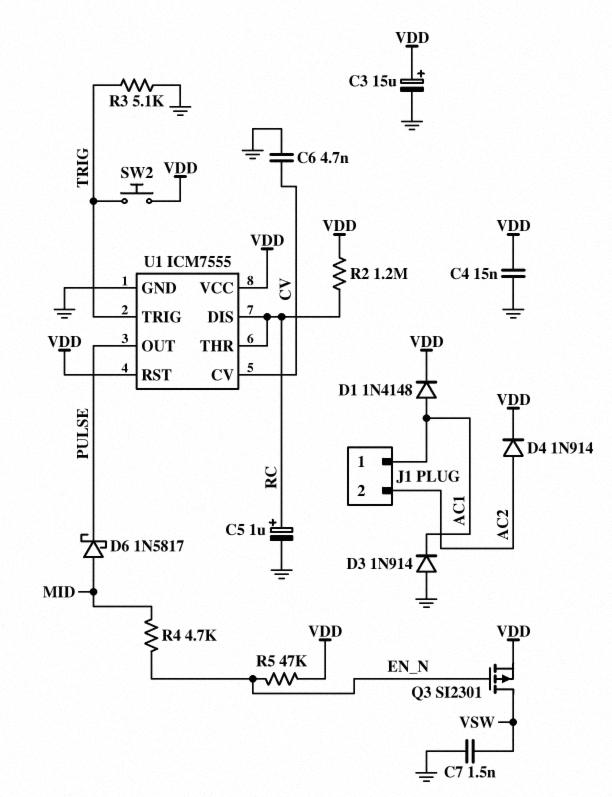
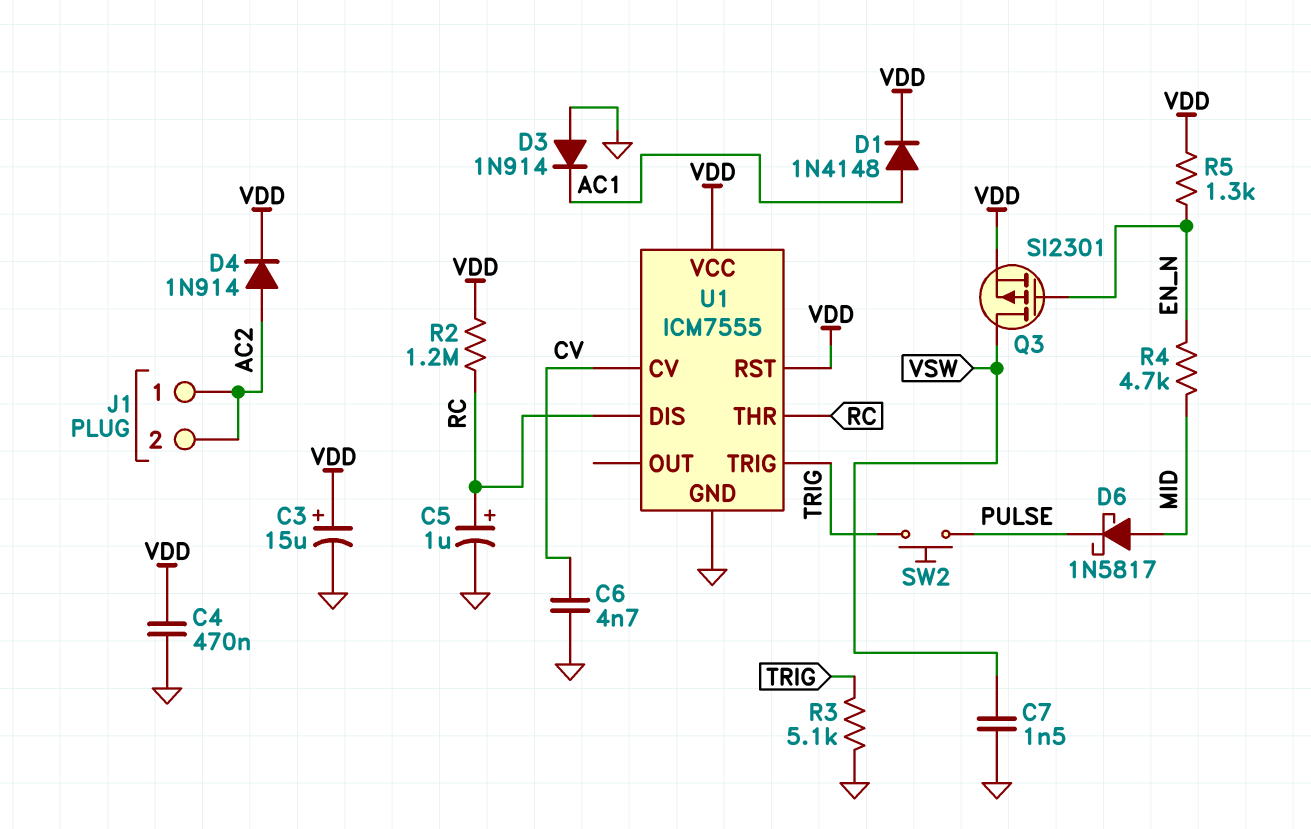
C4: 15nF (GND, VDD) -> 470nF (GND, VDD)
J1 pin 1: AC1 -> AC2
R5: 47k (EN_N, VDD) -> 1.3k (EN_N, VDD)
SW2: button (TRIG, VDD) -> button (PULSE, TRIG)
U1 pin OUT: PULSE -> none

